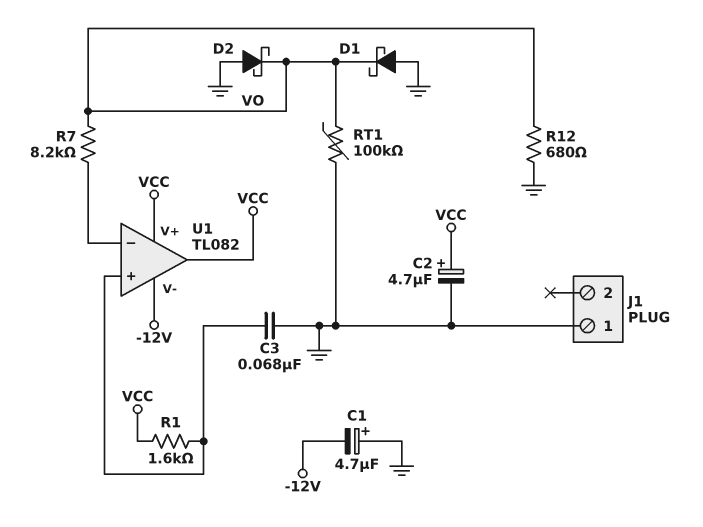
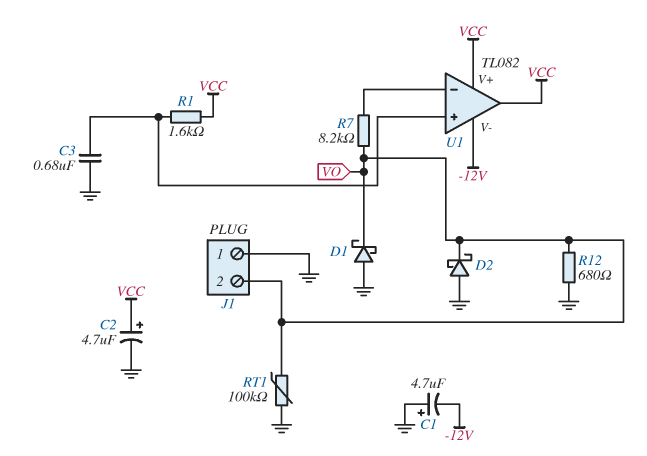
C3: 68nF (GND, U1/in+) -> 680nF (GND, U1/in+)
J1 pin 2: none -> VO

